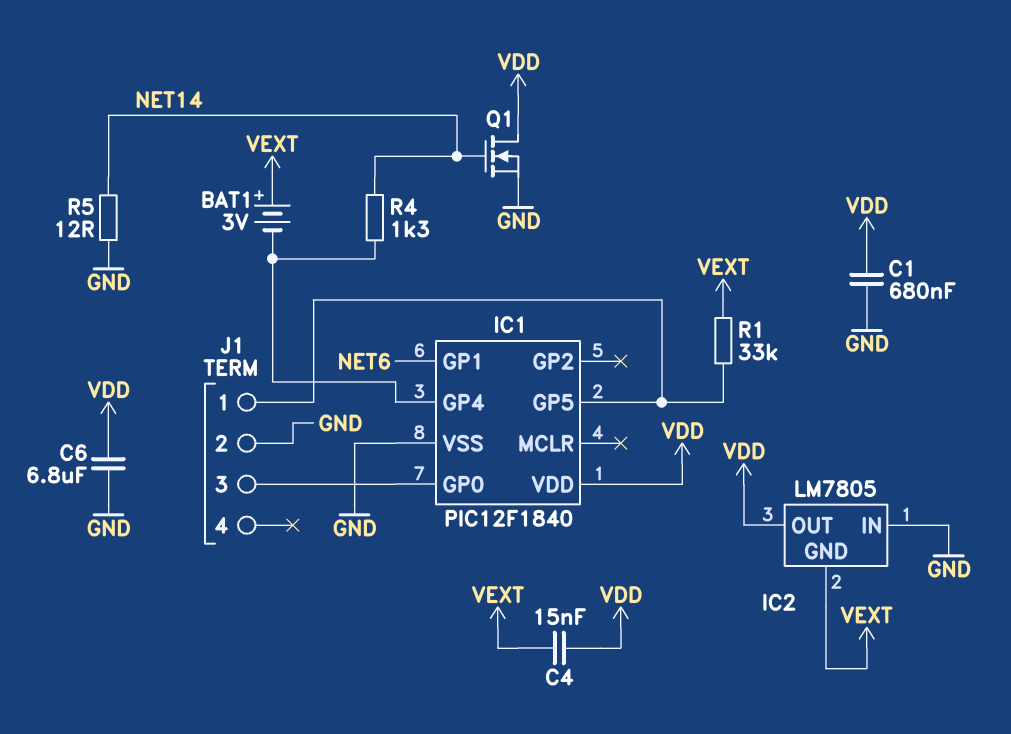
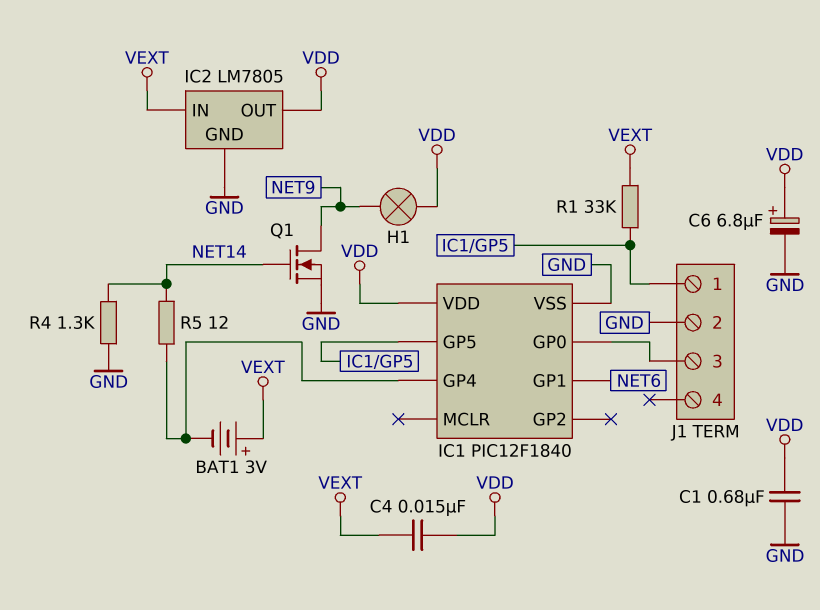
C6: 6.8uF (GND, VDD) -> 6.8uF (plus VDD, minus GND)
H1: none -> lamp (NET9, VDD)
IC2 pin GND: VEXT -> GND
IC2 pin IN: GND -> VEXT
Q1: NMOS (G NET14, D VDD, S GND) -> NMOS (G NET14, D NET9, S GND)
R4: 1.3k (IC1/GP4, NET14) -> 1.3k (GND, NET14)
R5: 12 (GND, NET14) -> 12 (IC1/GP4, NET14)

